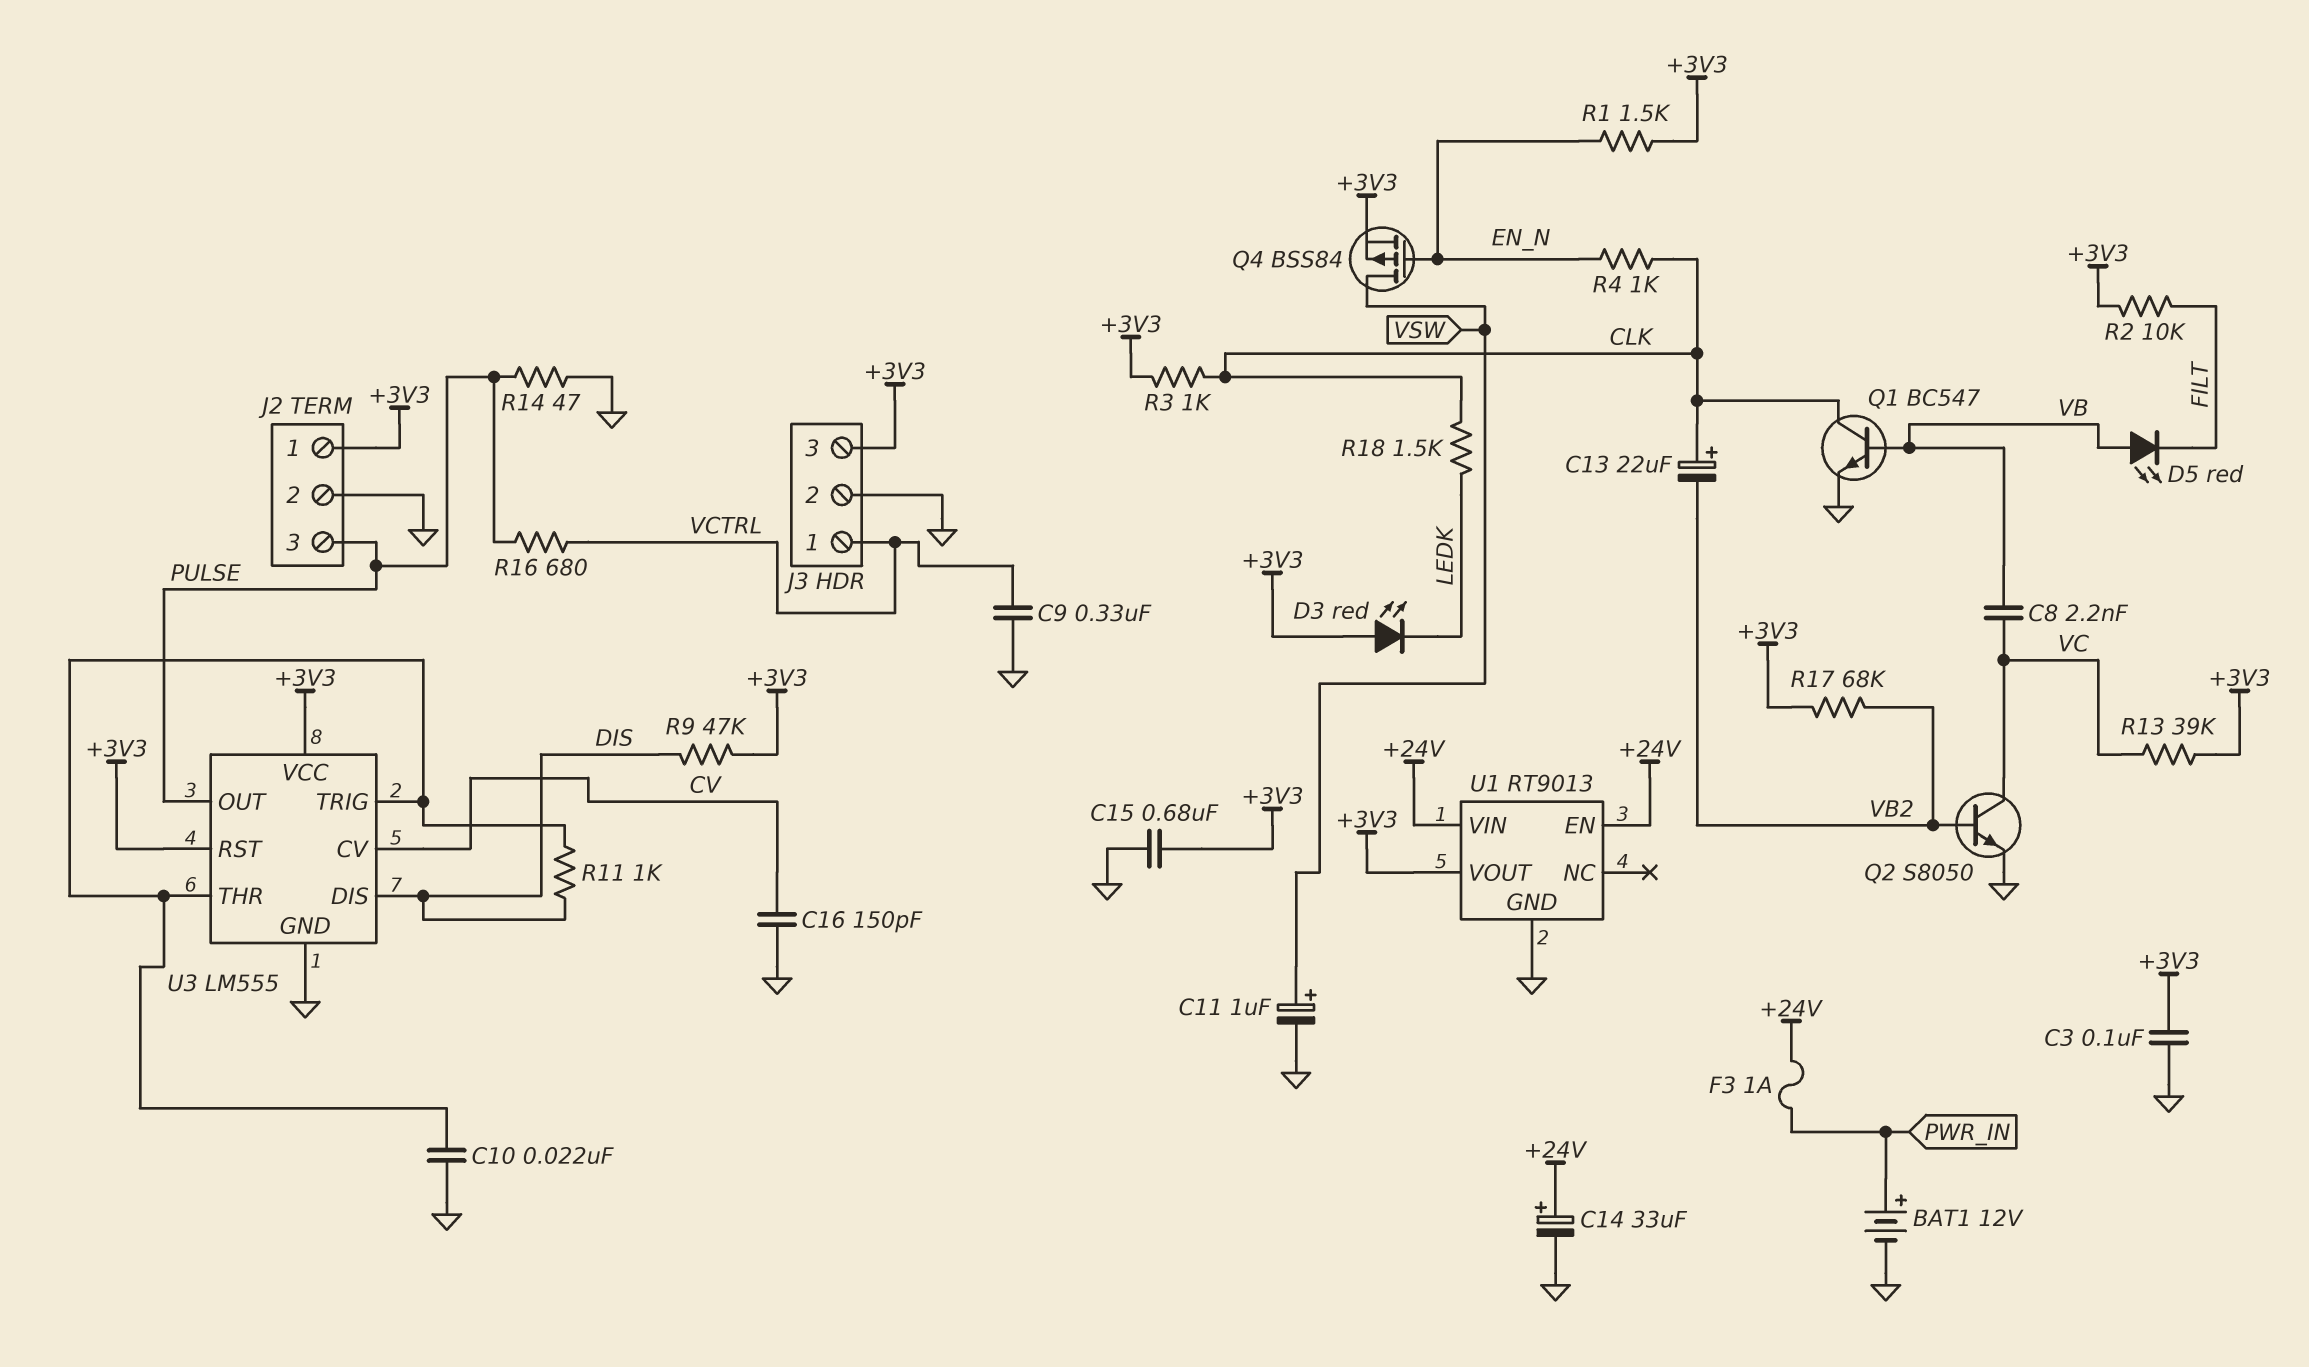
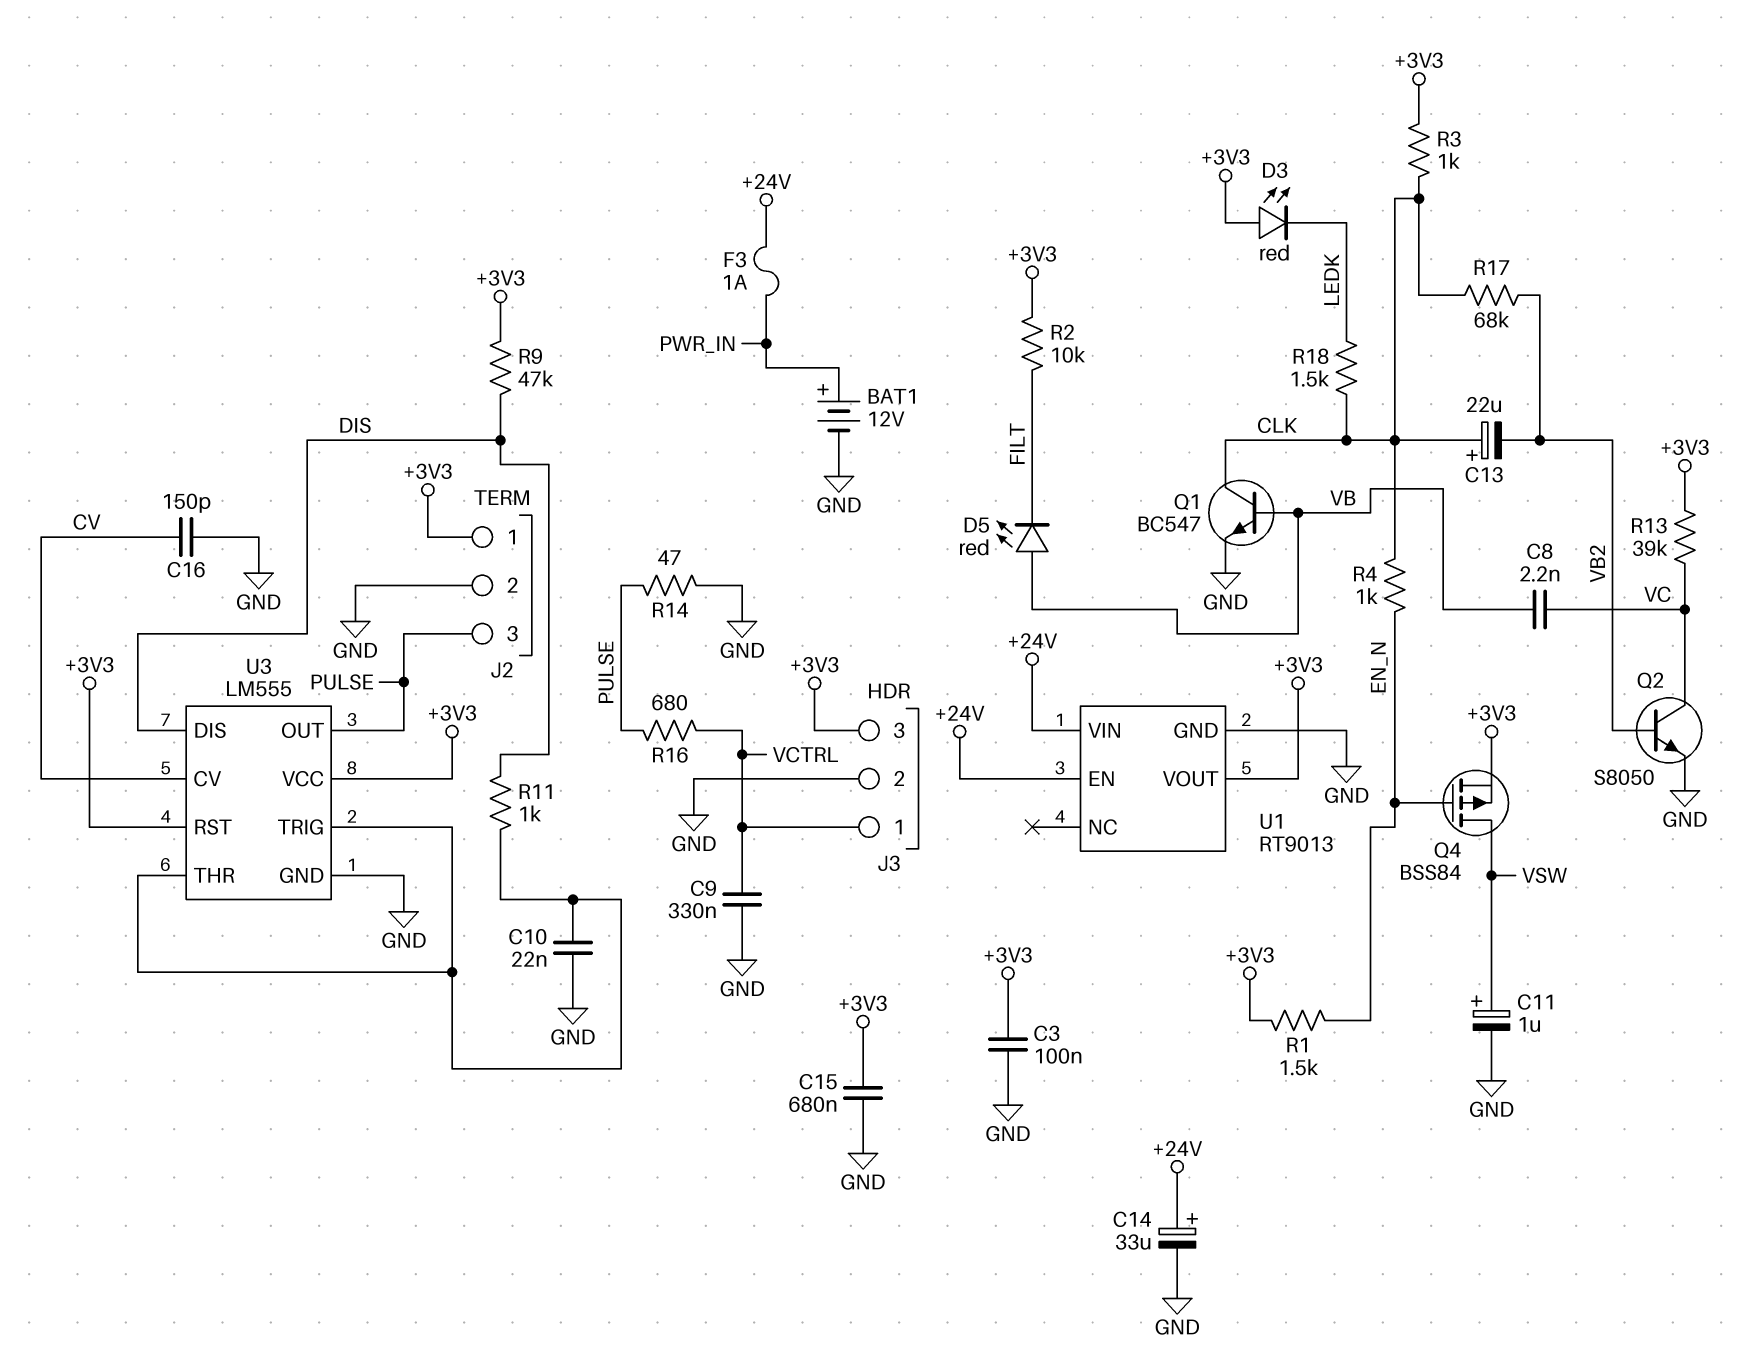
R17: 68k (+3V3, VB2) -> 68k (CLK, VB2)

